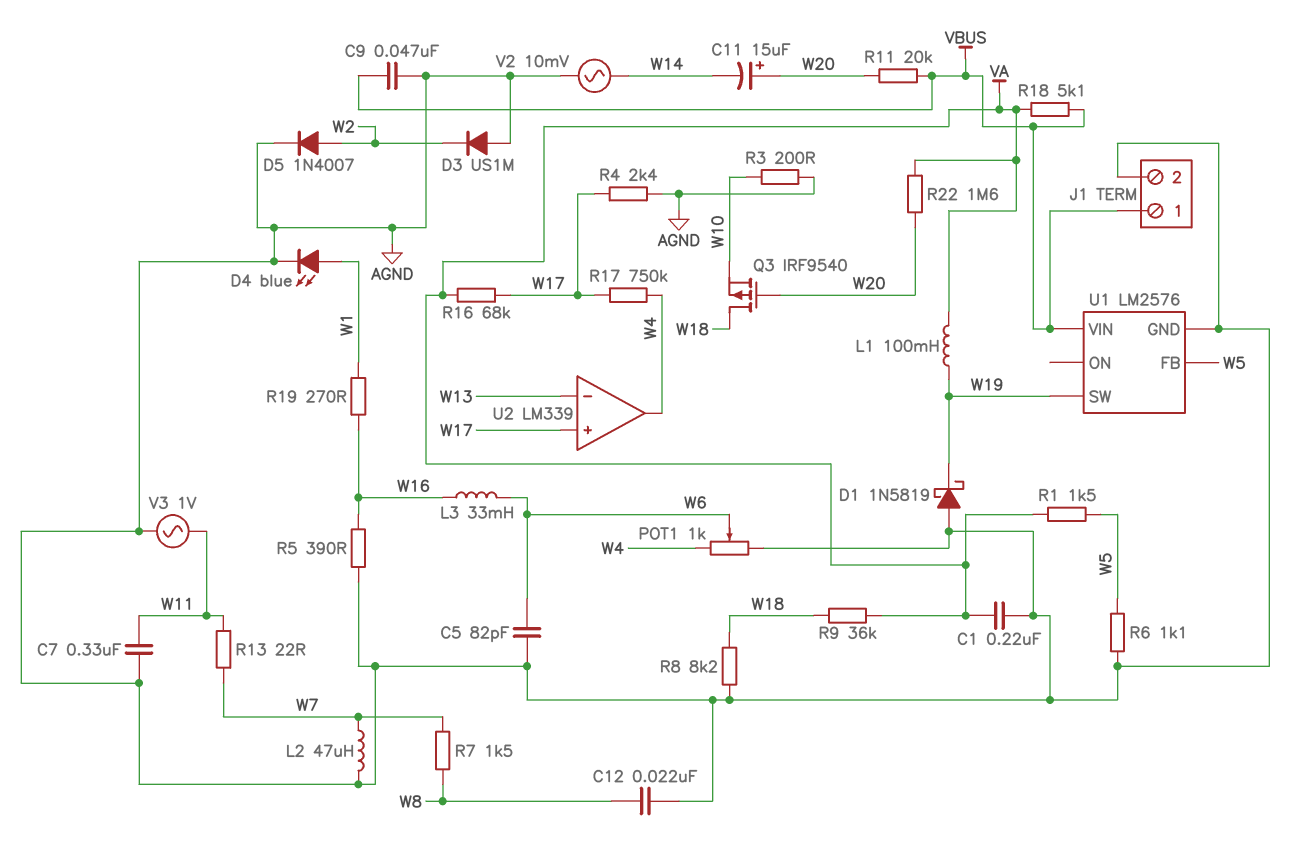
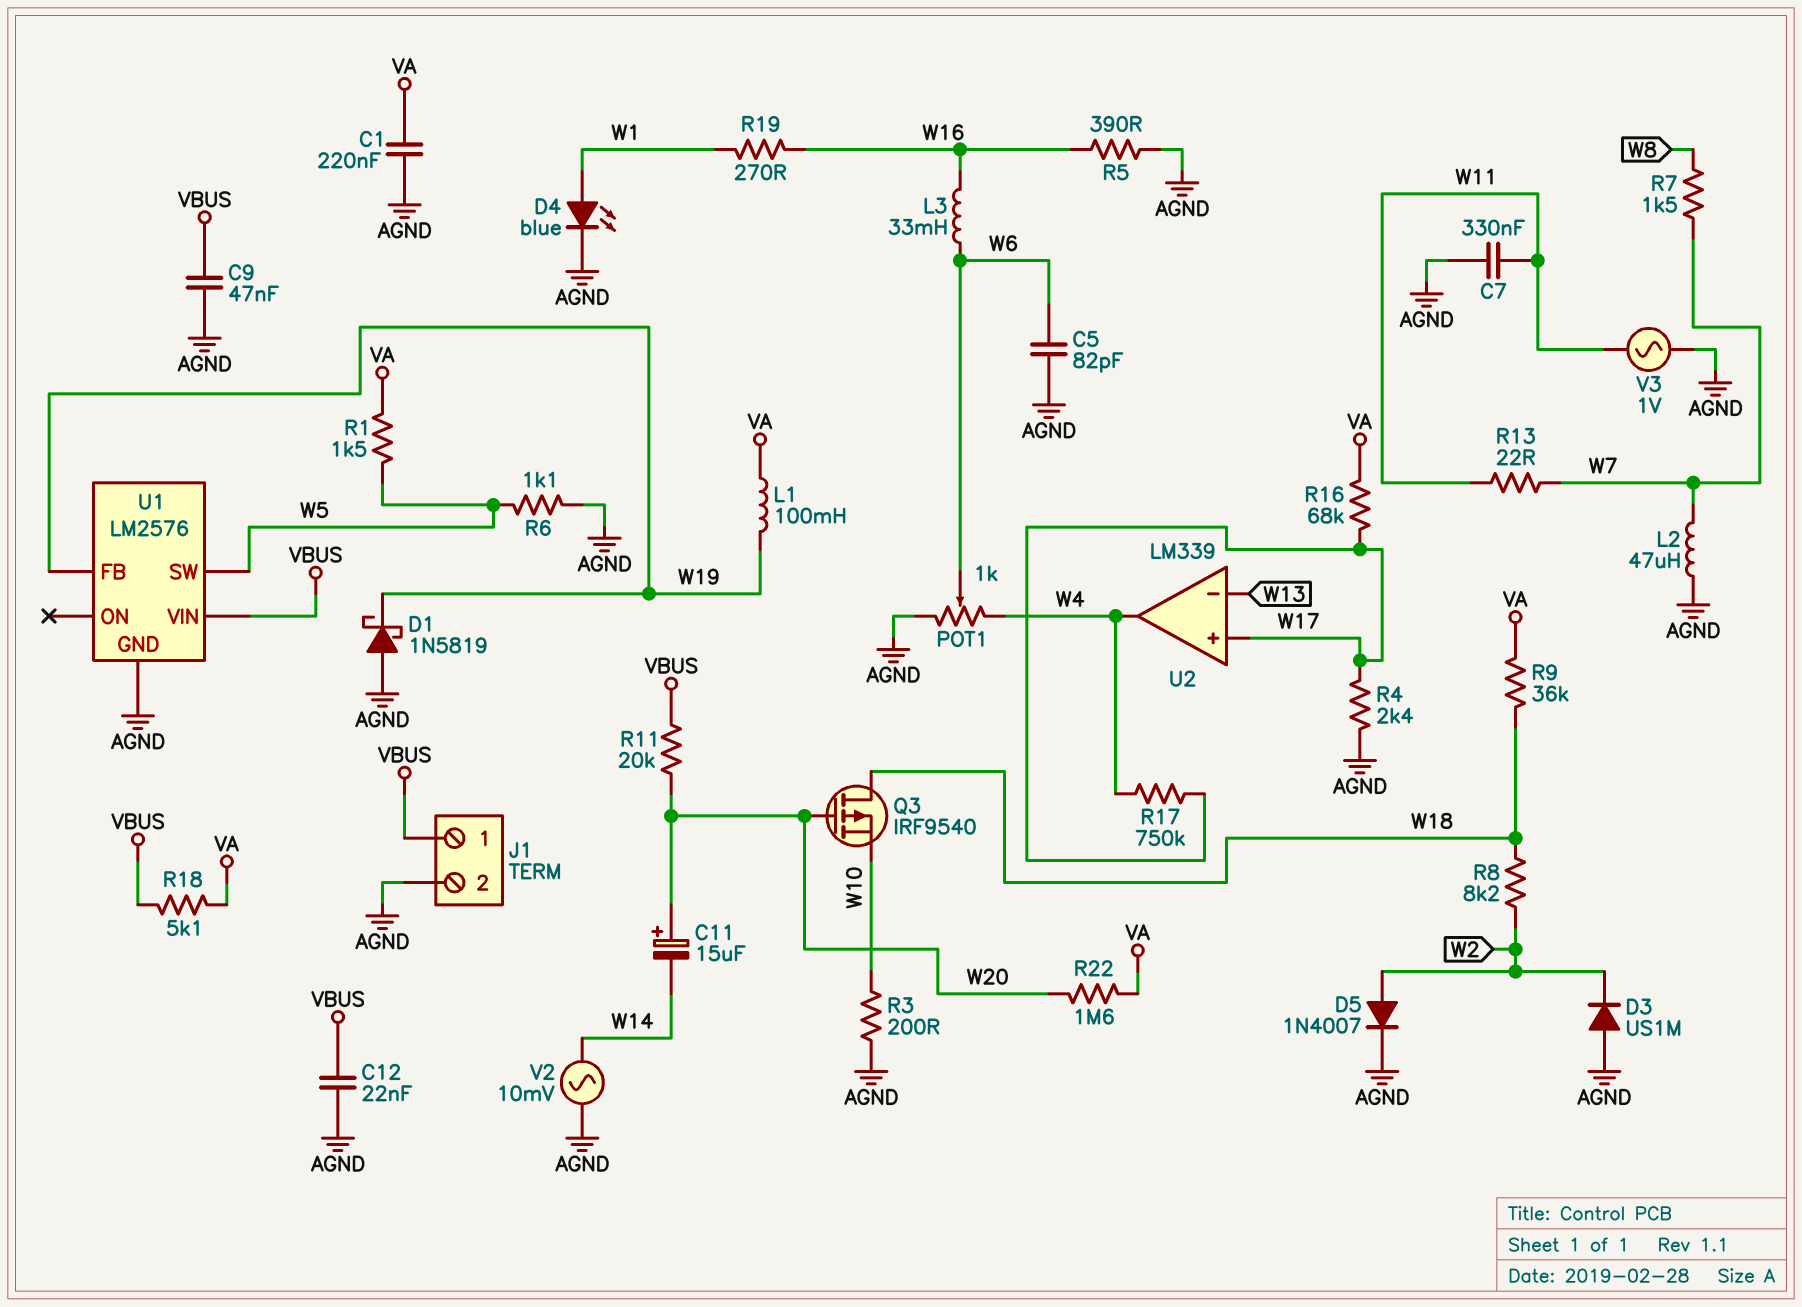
C12: 22nF (AGND, W8) -> 22nF (AGND, VBUS)
R8: 8.2k (AGND, W18) -> 8.2k (W2, W18)
U1 pin FB: W5 -> W19
U1 pin SW: W19 -> W5

